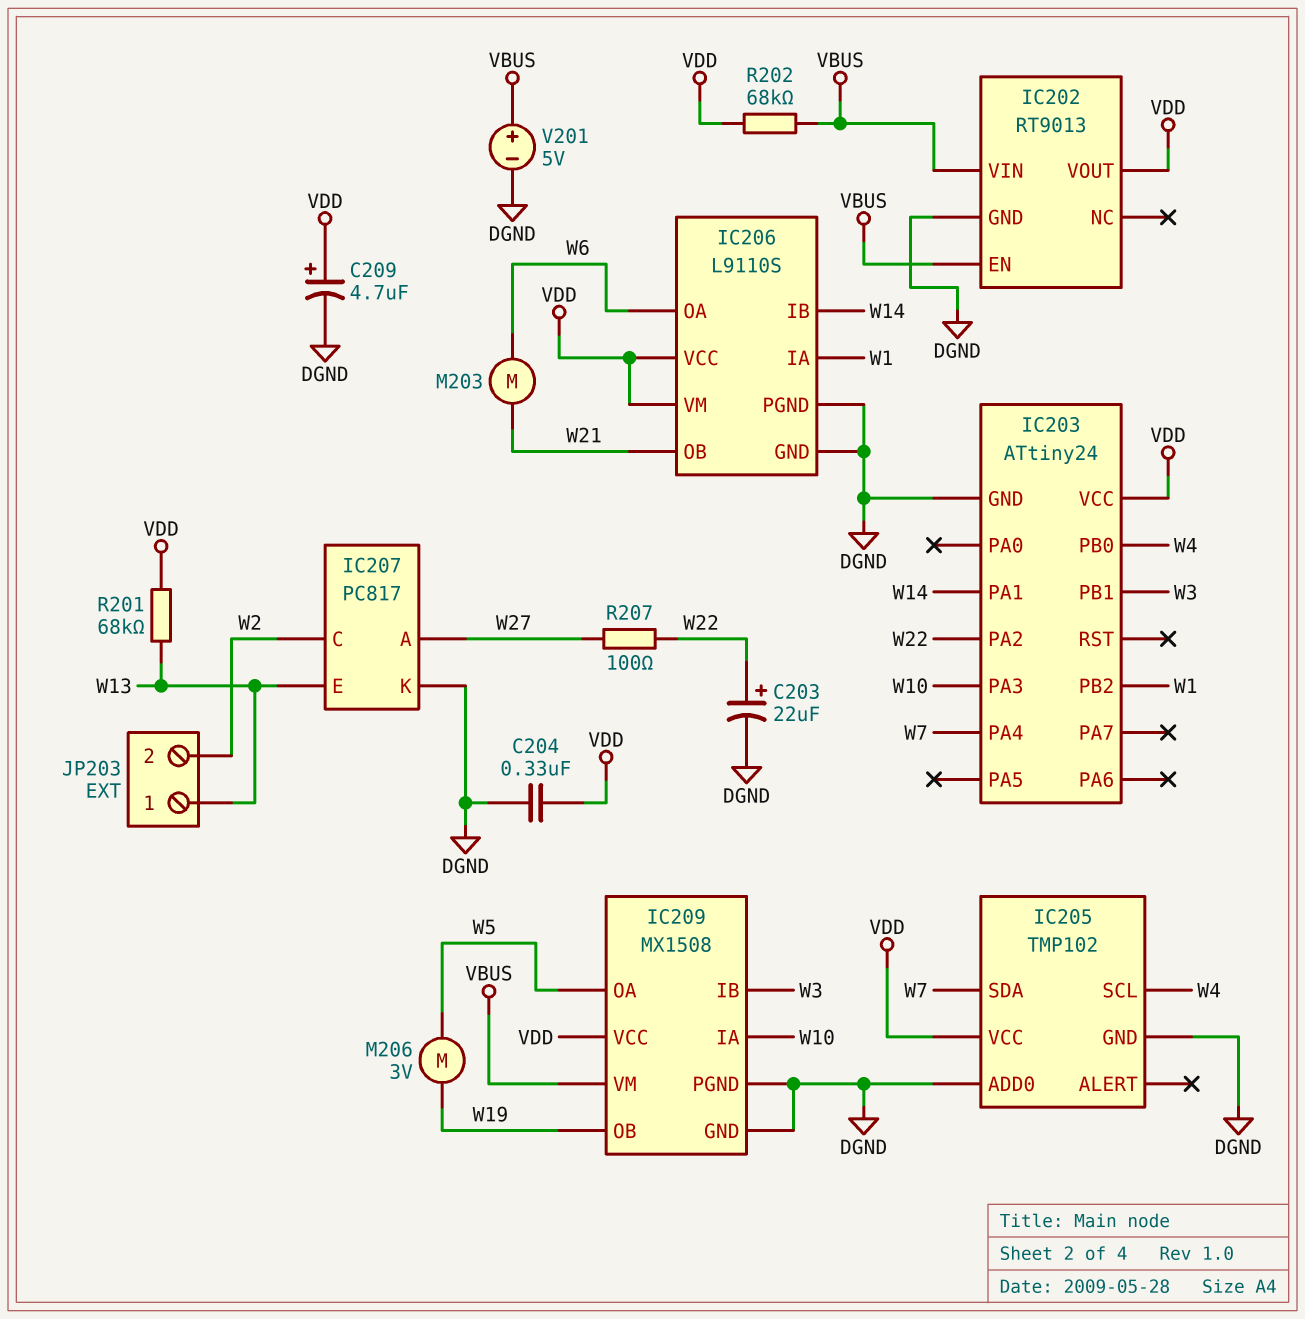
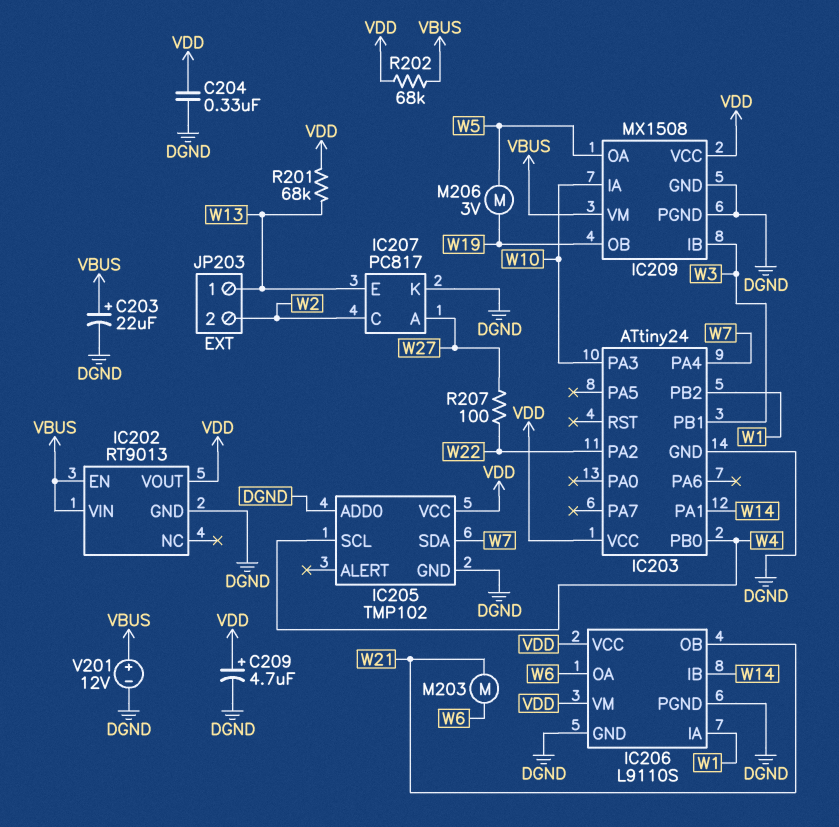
C203: 22uF (plus W22, minus DGND) -> 22uF (plus VBUS, minus DGND)
V201: 5V (plus VBUS, minus DGND) -> 12V (plus VBUS, minus DGND)

